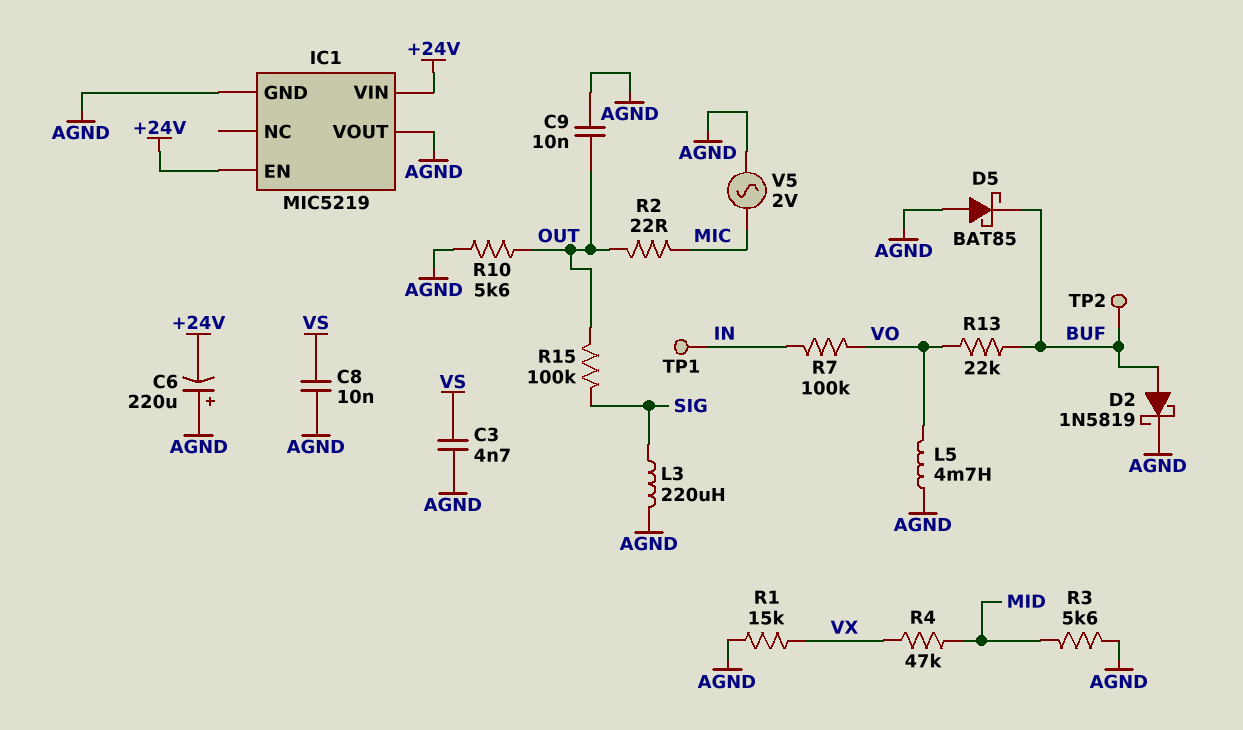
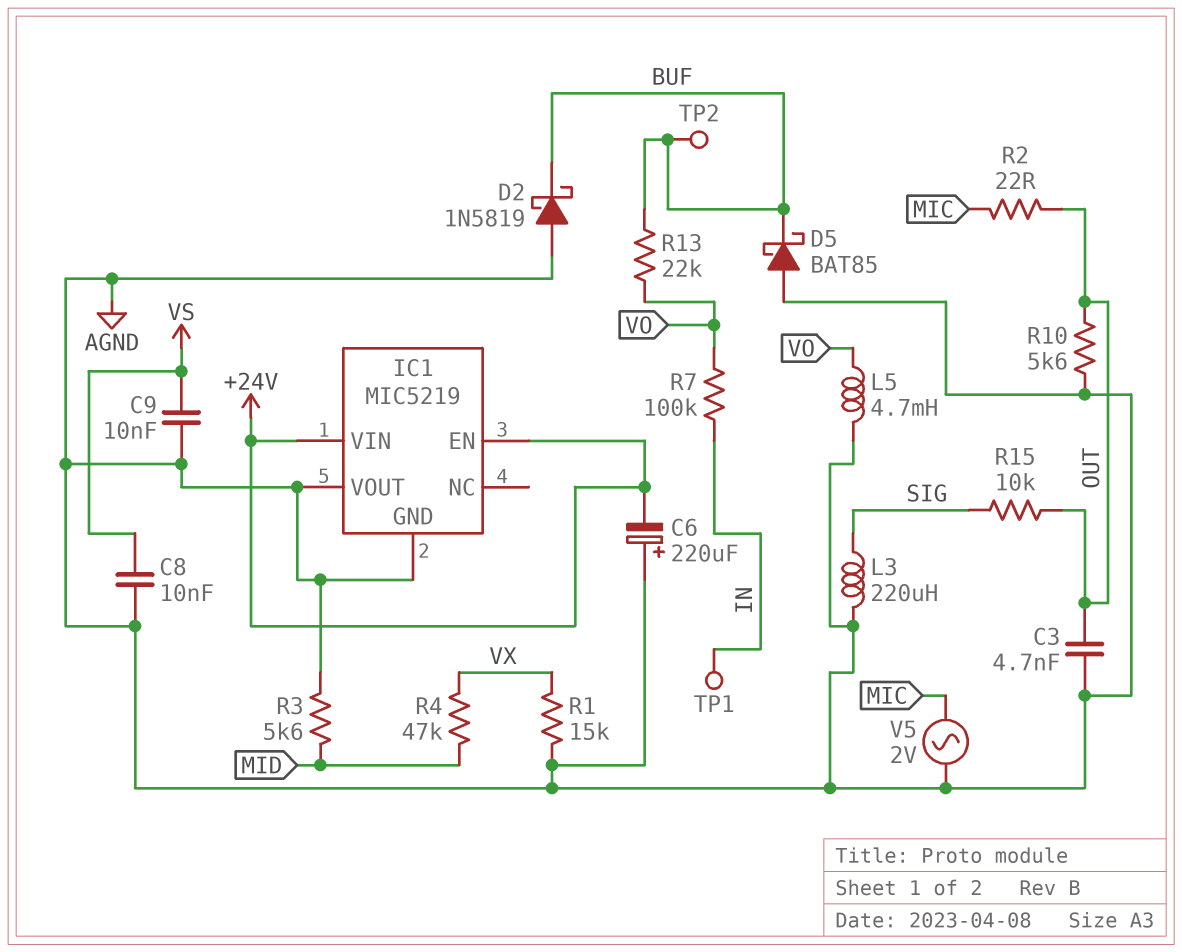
C3: 4.7nF (AGND, VS) -> 4.7nF (AGND, OUT)
C9: 10nF (AGND, OUT) -> 10nF (AGND, VS)
D2: schottky 1N5819 (A BUF, K AGND) -> schottky 1N5819 (A AGND, K BUF)
R15: 100k (OUT, SIG) -> 10k (OUT, SIG)

